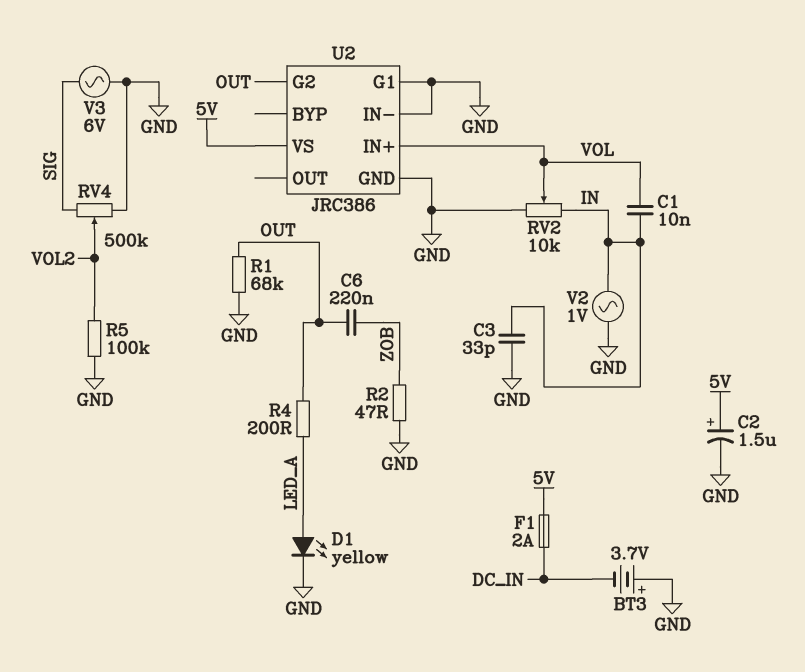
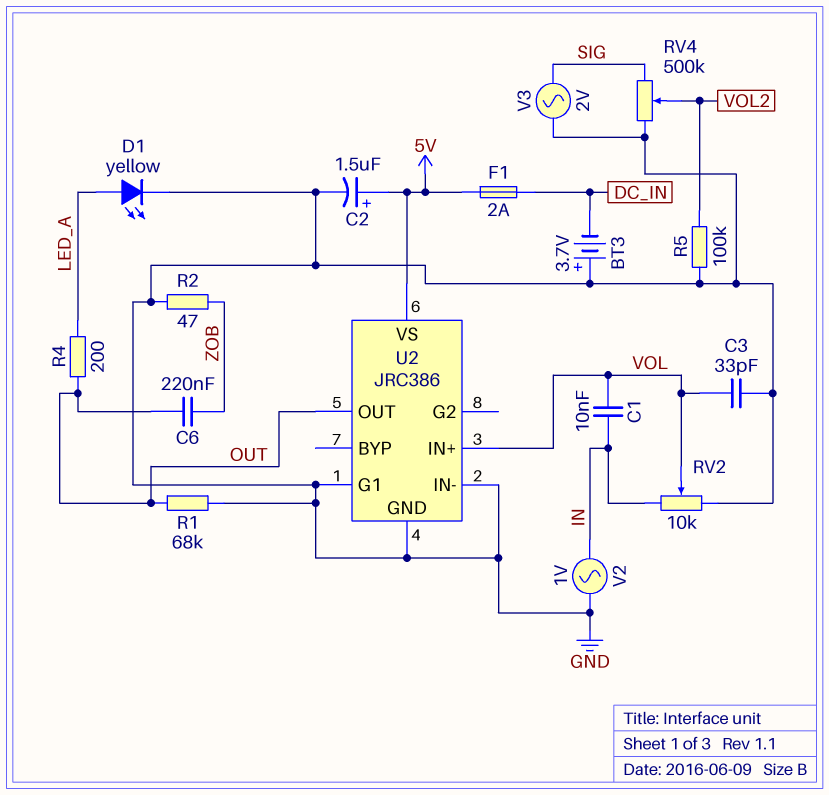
C3: 33pF (GND, IN) -> 33pF (GND, VOL)
U2 pin G2: OUT -> none
U2 pin OUT: none -> OUT
V3: AC 6V (GND, SIG) -> AC 2V (GND, SIG)

